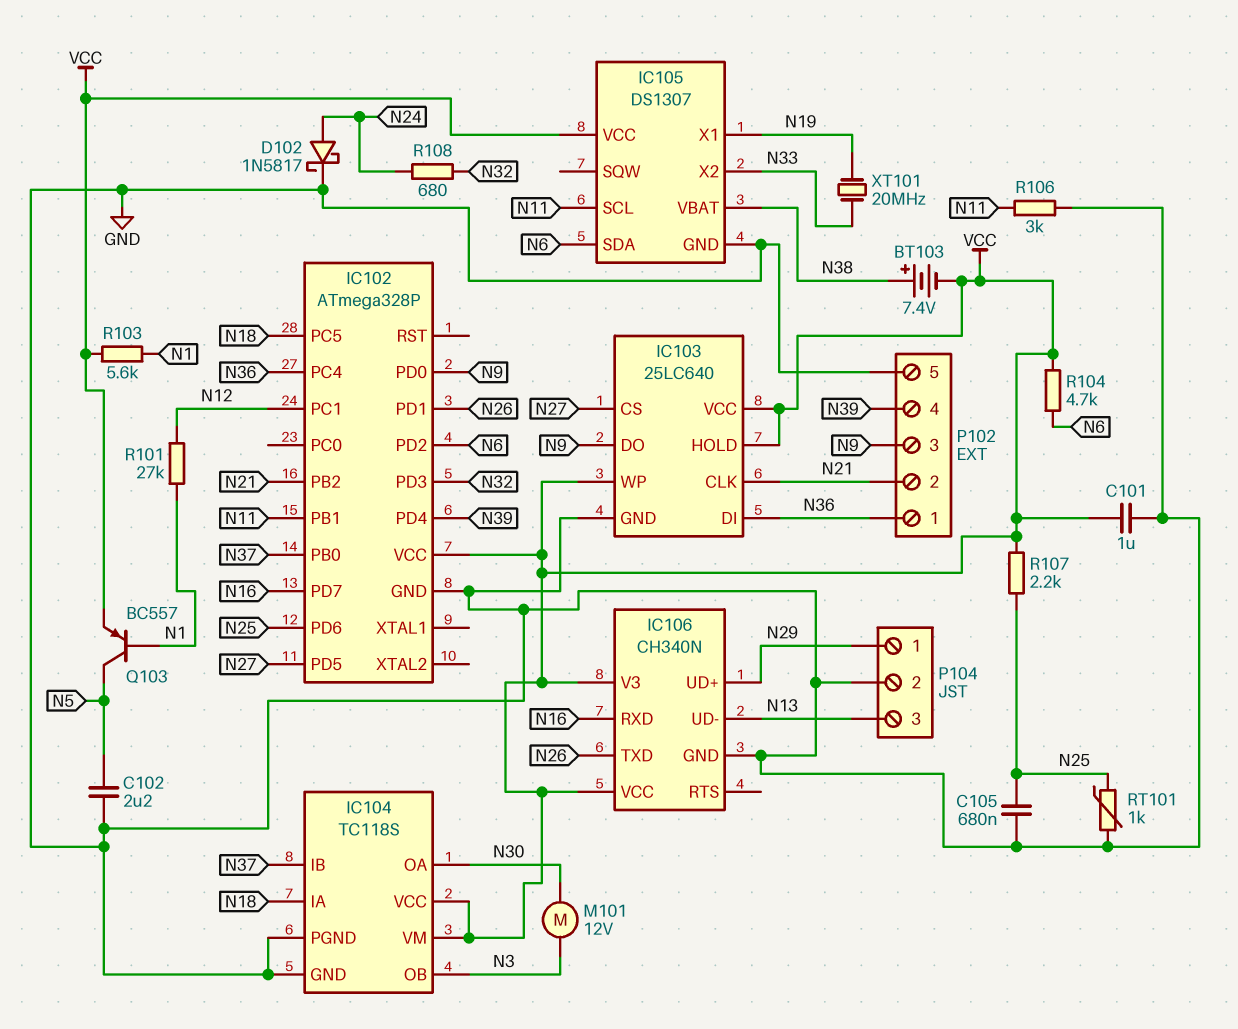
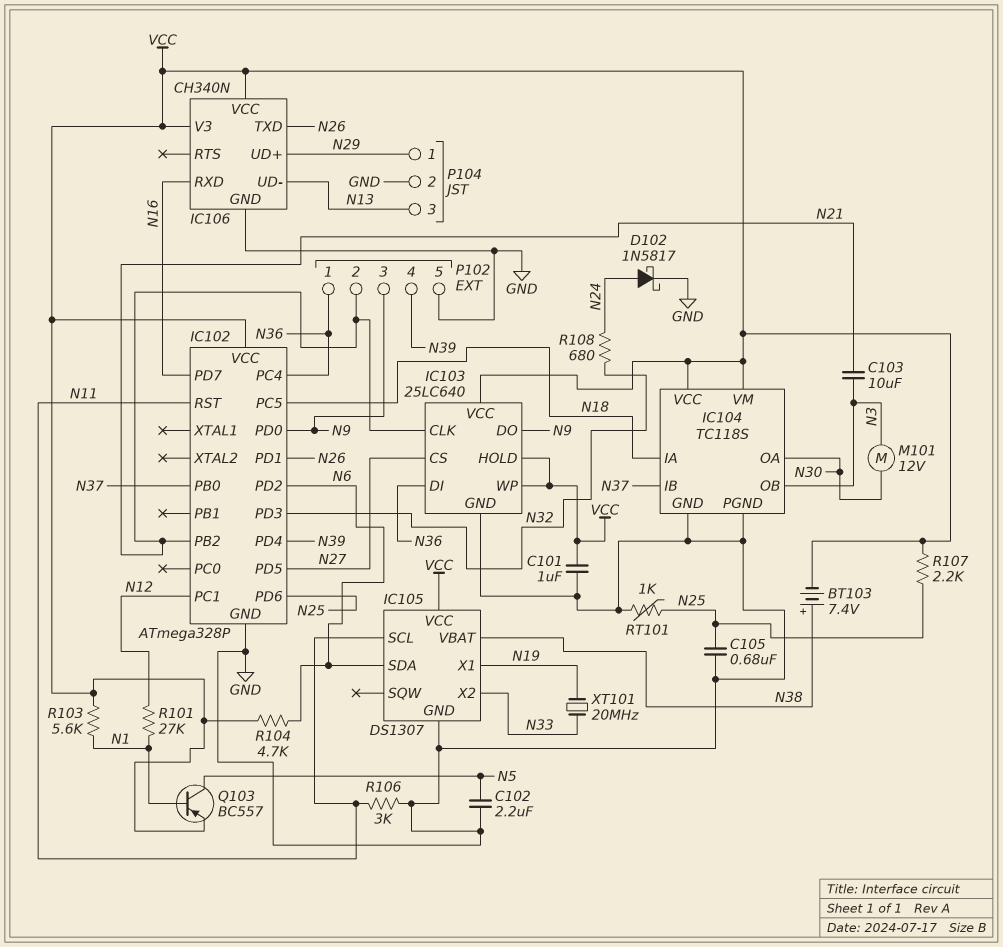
C103: none -> 10uF (N3, N21)
IC102 pin PB1: N11 -> none
IC102 pin RST: none -> N11

